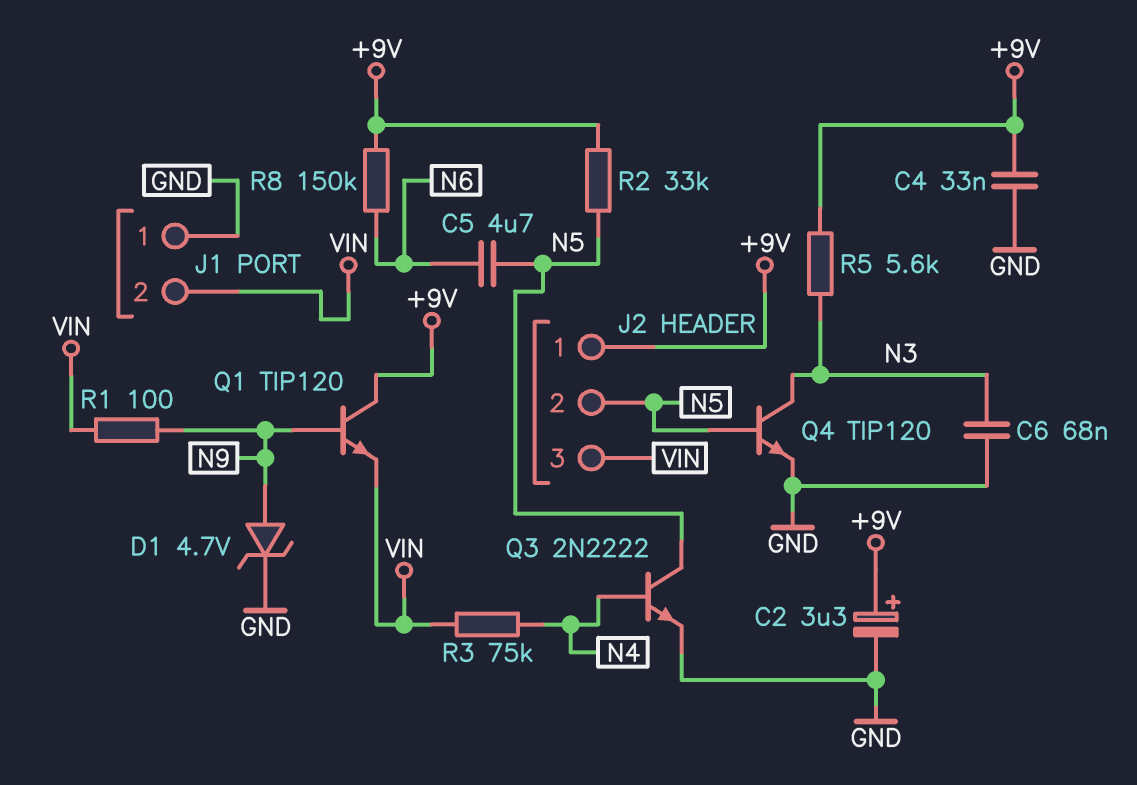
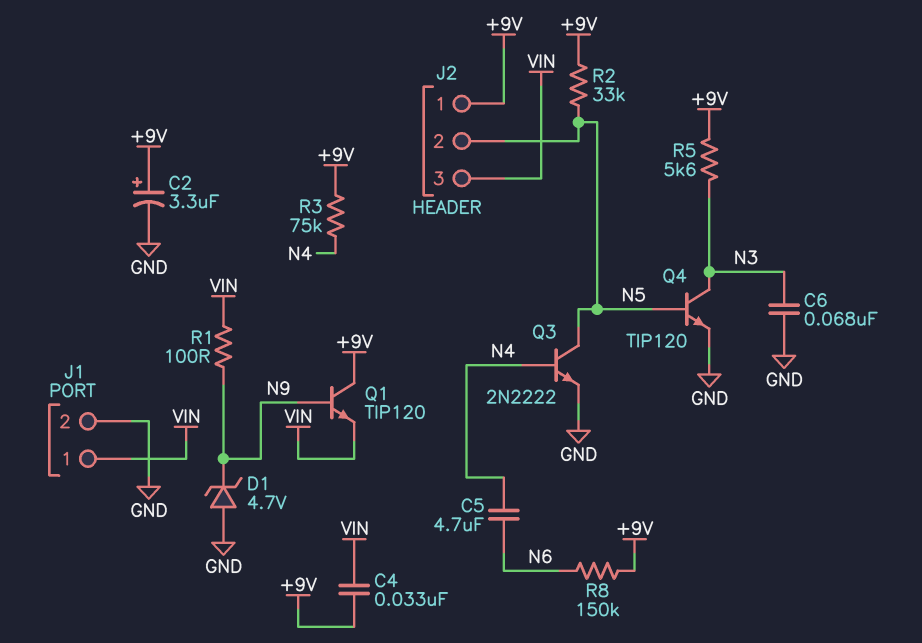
C4: 33nF (+9V, GND) -> 33nF (+9V, VIN)
C5: 4.7uF (N5, N6) -> 4.7uF (N4, N6)
D1: zener 4.7V (A N9, K GND) -> zener 4.7V (A GND, K N9)
J1 pin 1: GND -> VIN
J1 pin 2: VIN -> GND
R3: 75k (N4, VIN) -> 75k (+9V, N4)

